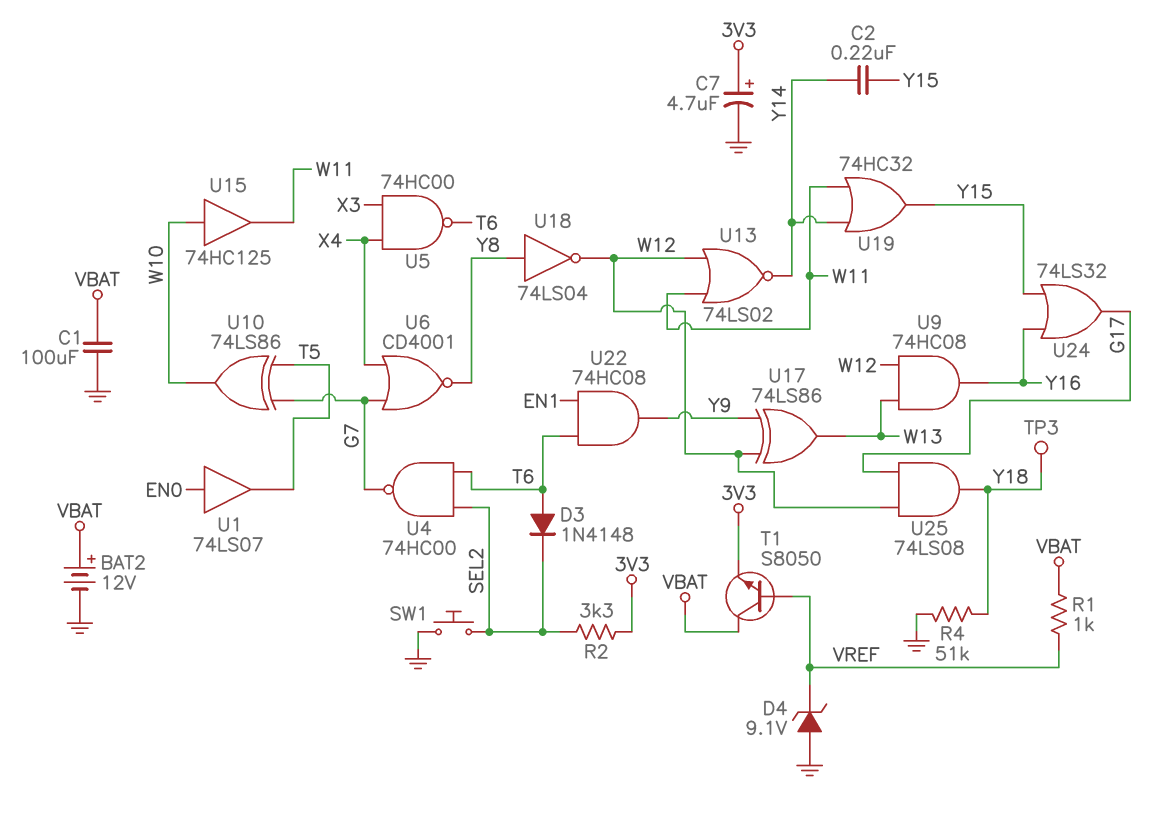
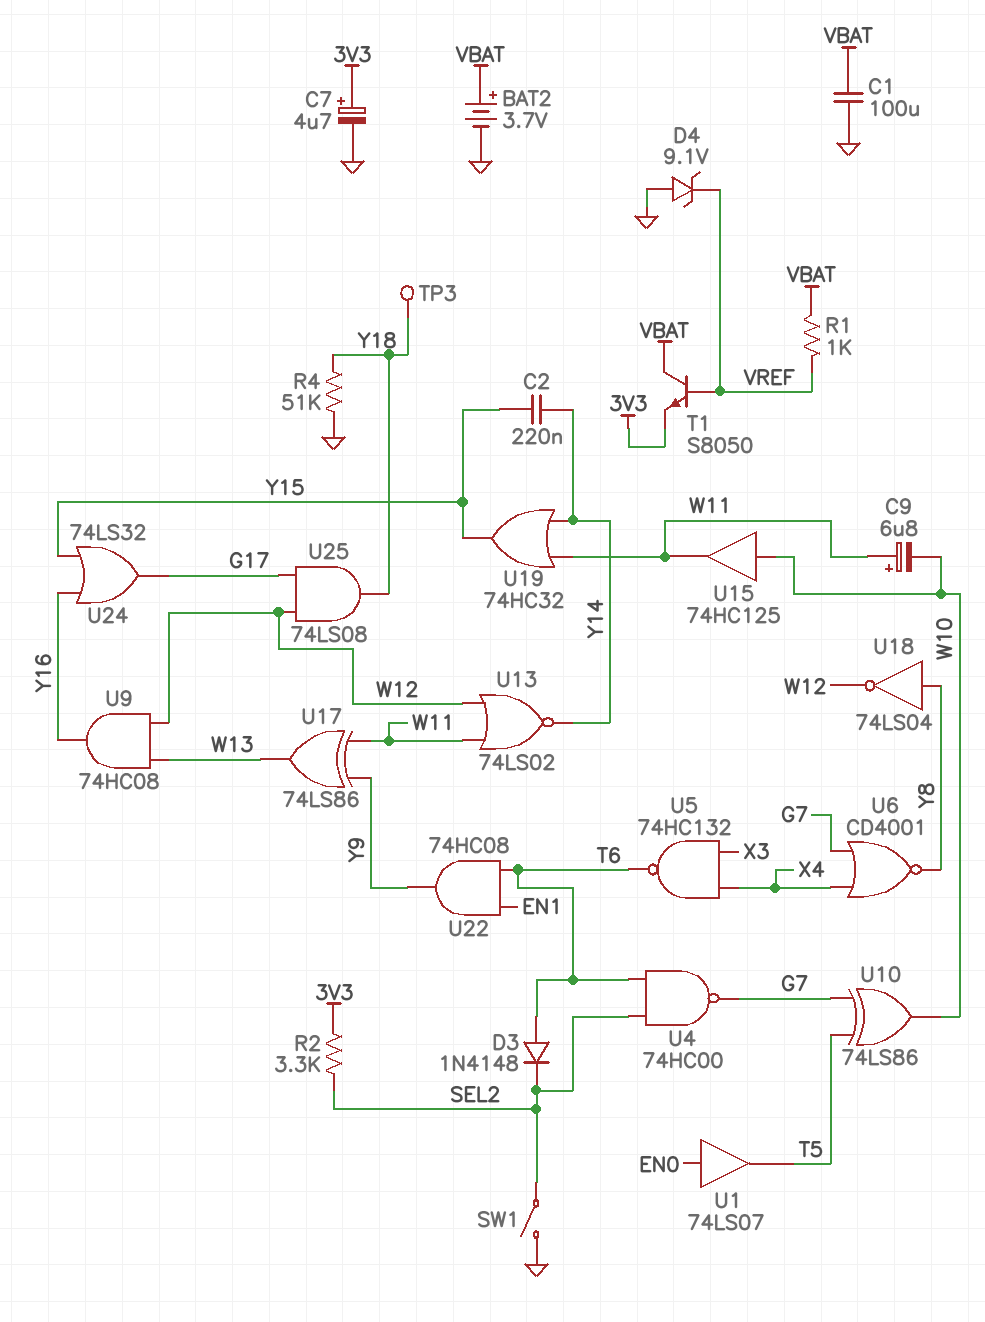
BAT2: 12V (plus VBAT, minus GND) -> 3.7V (plus VBAT, minus GND)
C9: none -> 6.8uF (plus W11, minus W10)
SW1: button (GND, SEL2) -> switch (GND, SEL2)
U5: NAND 74HC00 (in X3, in X4, out T6) -> NAND 74HC132 (in X3, in X4, out T6)
U17: XOR 74LS86 (in W12, in Y9, out W13) -> XOR 74LS86 (in W11, in Y9, out W13)

